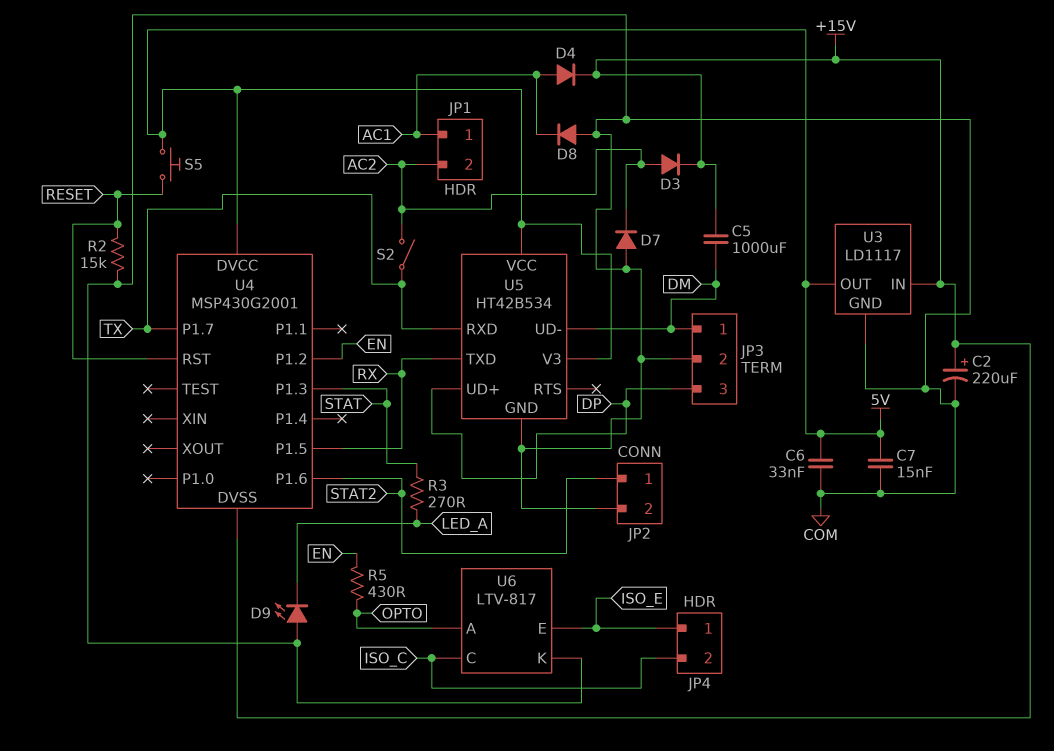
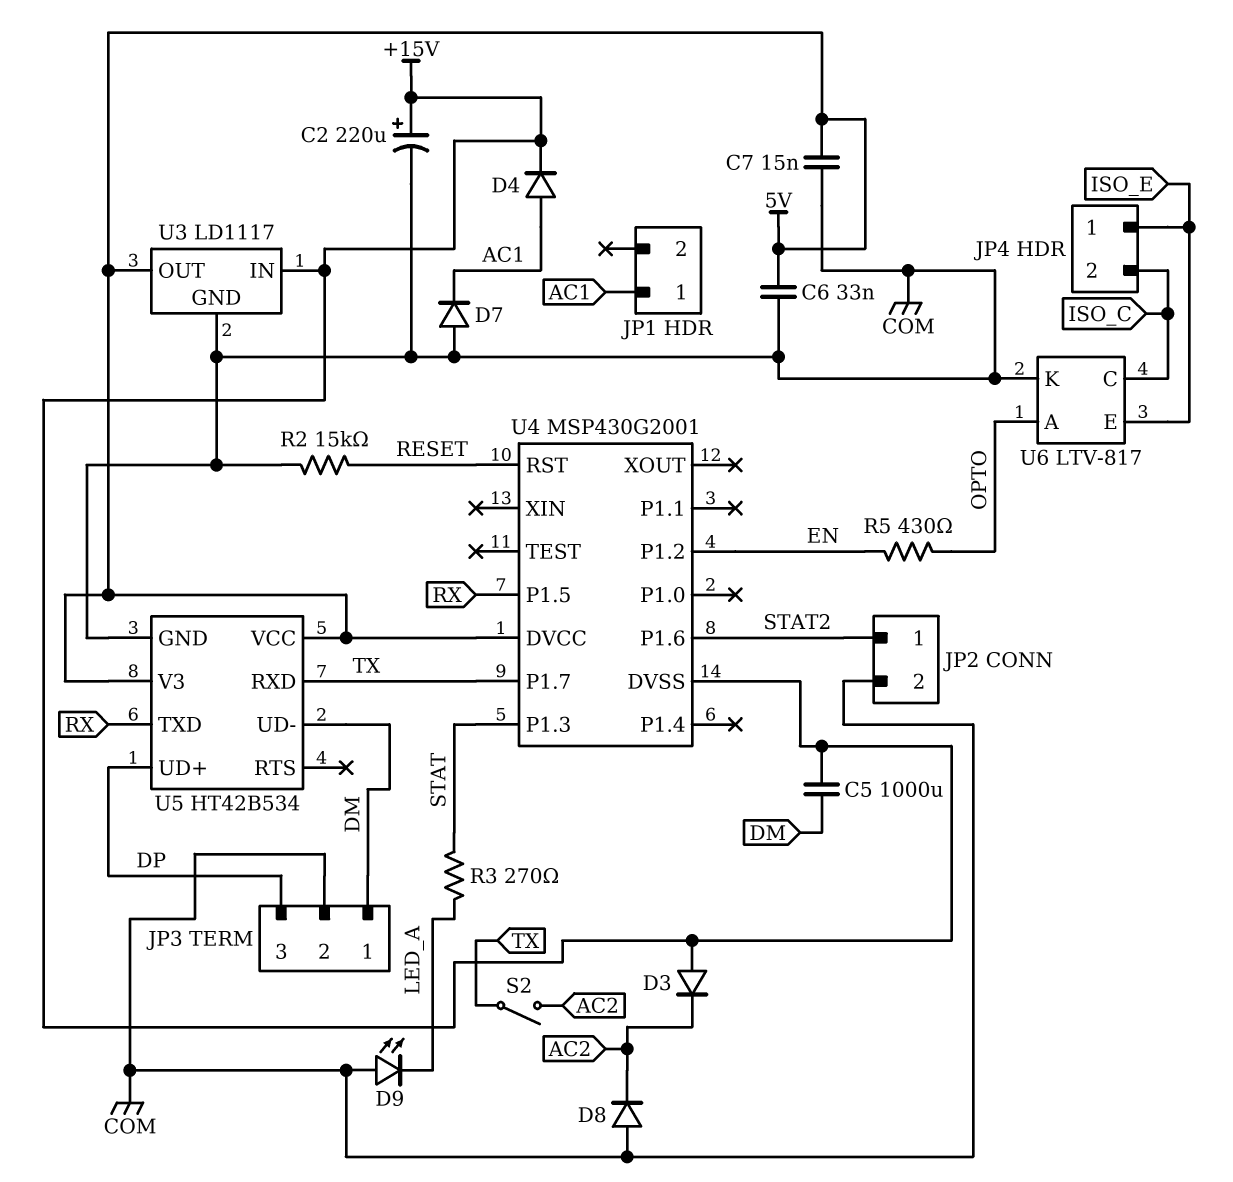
D3: diode (A AC2, K +15V) -> diode (A +15V, K AC2)
D7: diode (A COM, K AC2) -> diode (A COM, K AC1)
D8: diode (A COM, K AC1) -> diode (A COM, K AC2)
JP1 pin 2: AC2 -> none
S5: button (5V, RESET) -> none

